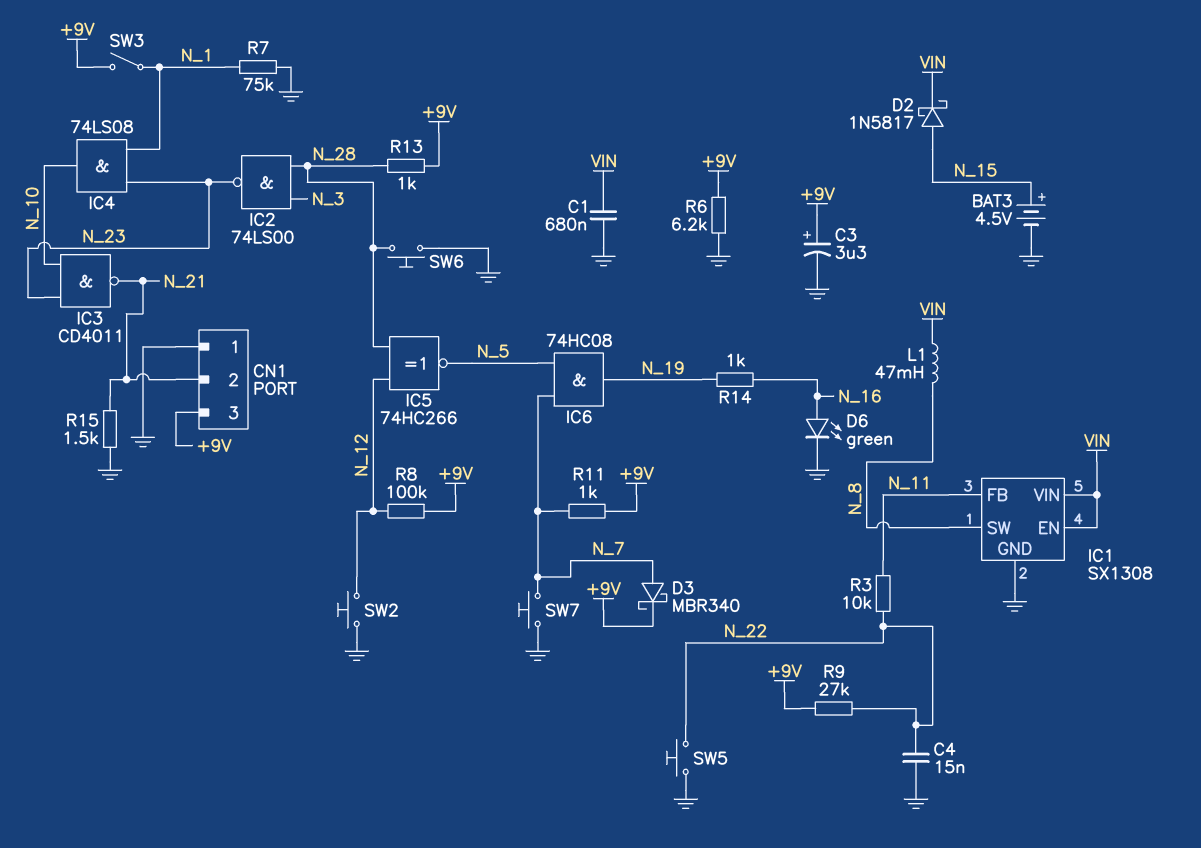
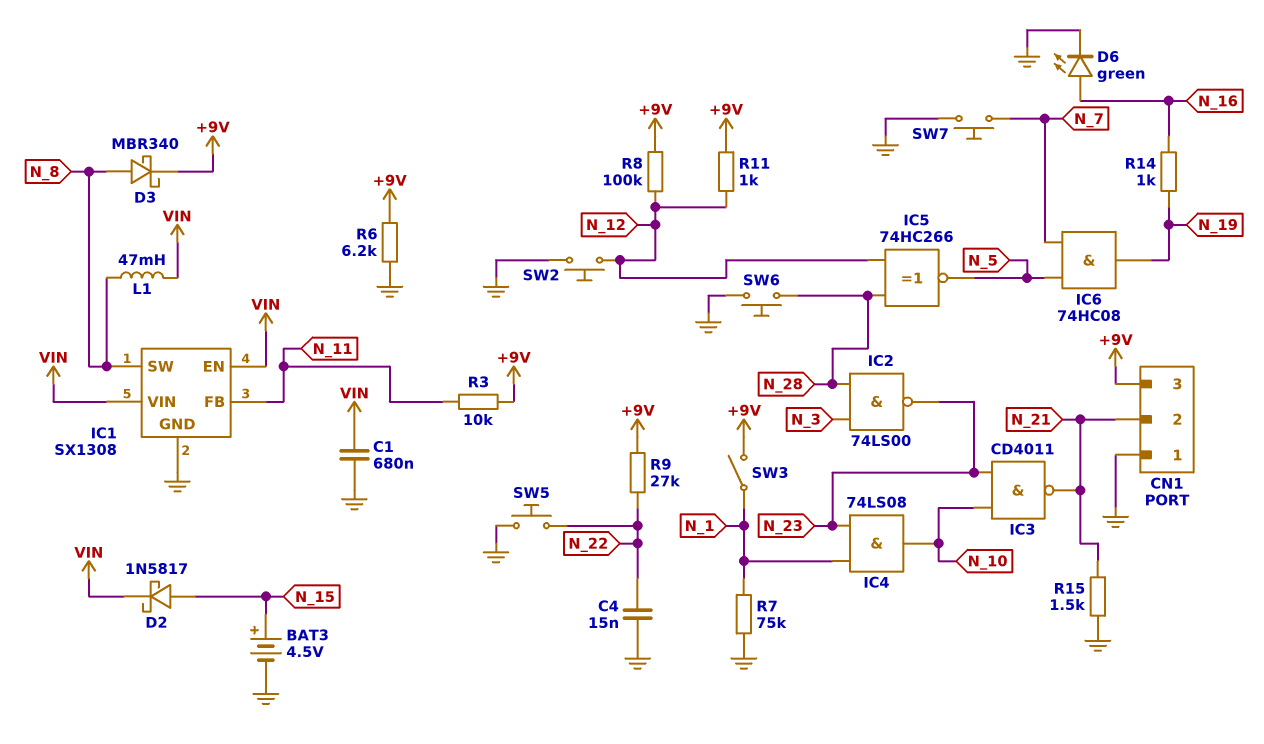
C3: 3.3uF (plus +9V, minus GND) -> none
D3: schottky MBR340 (A N_7, K +9V) -> schottky MBR340 (A N_8, K +9V)
R3: 10k (N_11, N_22) -> 10k (+9V, N_11)
R11: 1k (+9V, N_7) -> 1k (+9V, N_12)
R13: 1k (+9V, N_28) -> none

